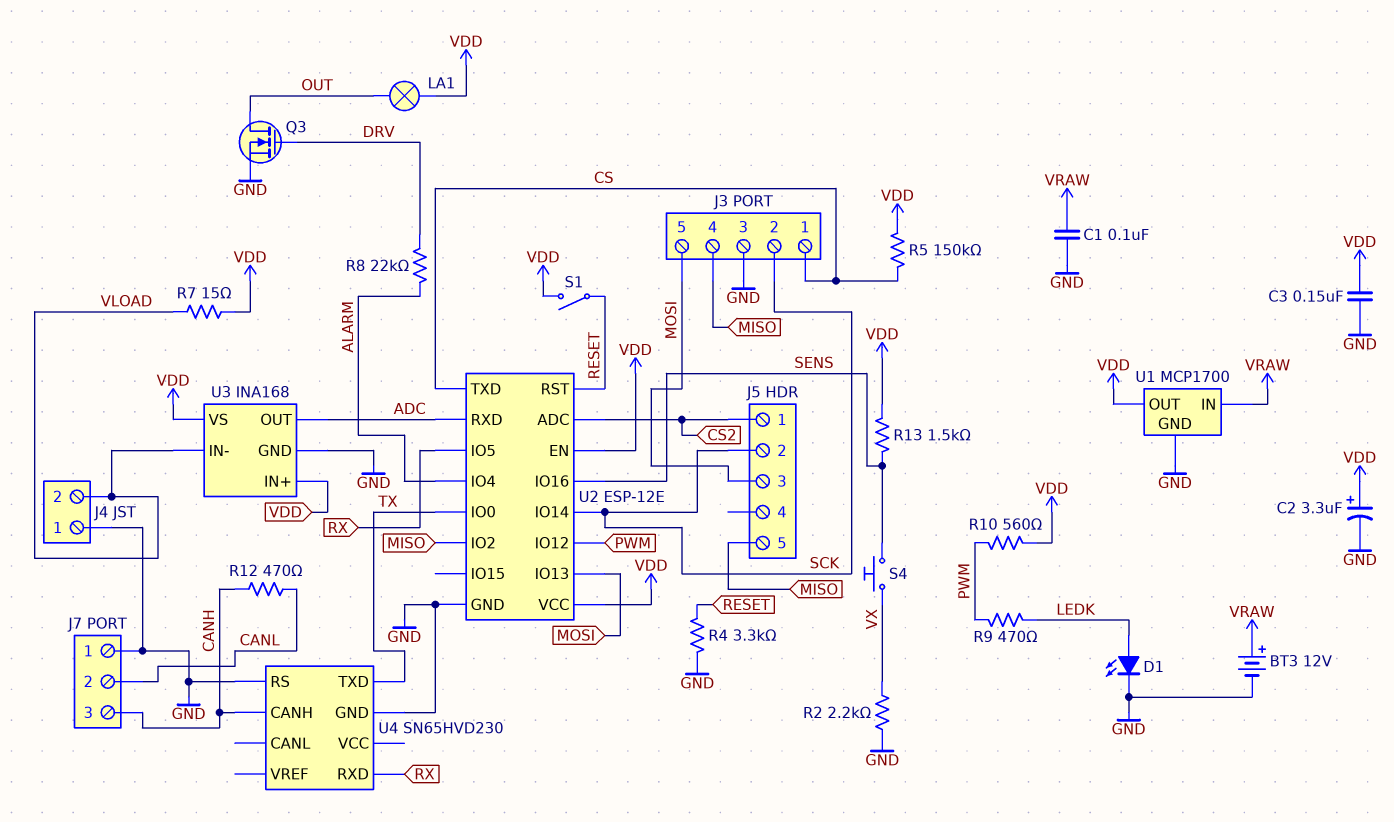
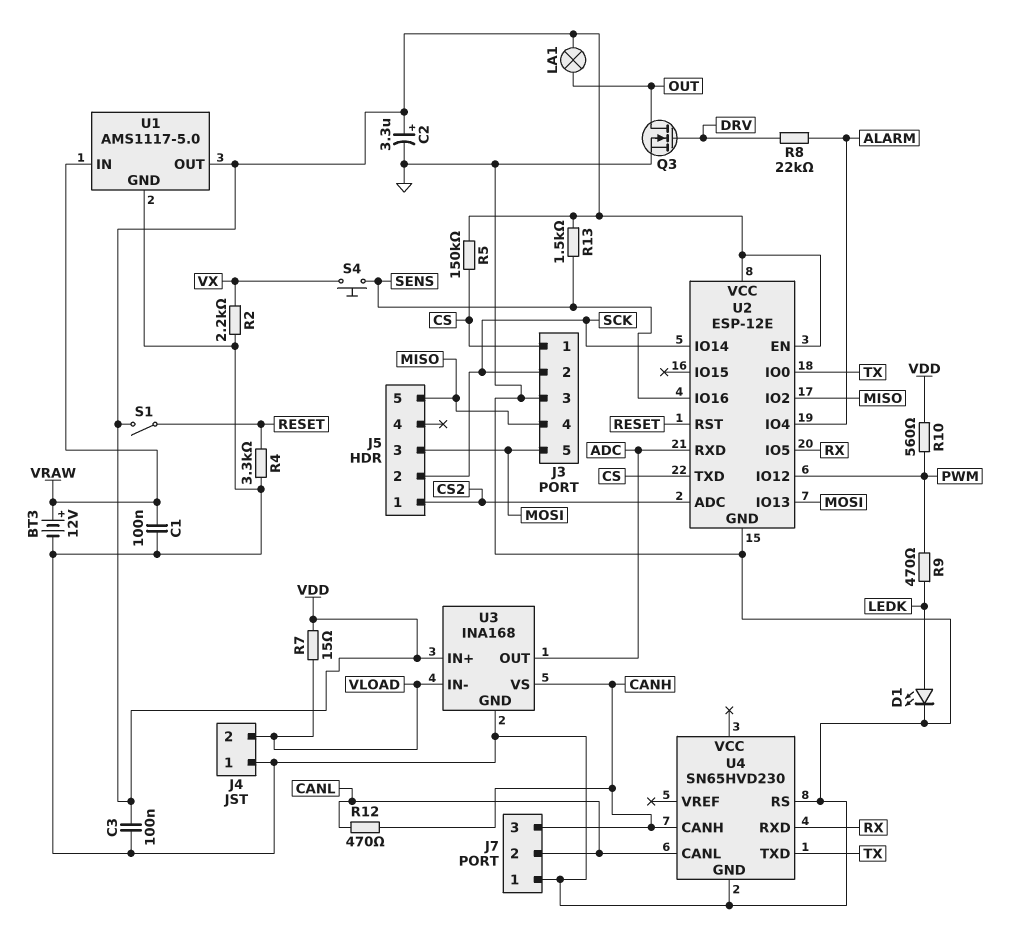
C3: 150nF (GND, VDD) -> 100nF (GND, VDD)
U1: MCP1700 -> AMS1117-5.0
U3 pin VS: VDD -> CANH
U4 pin CANL: none -> CANL

